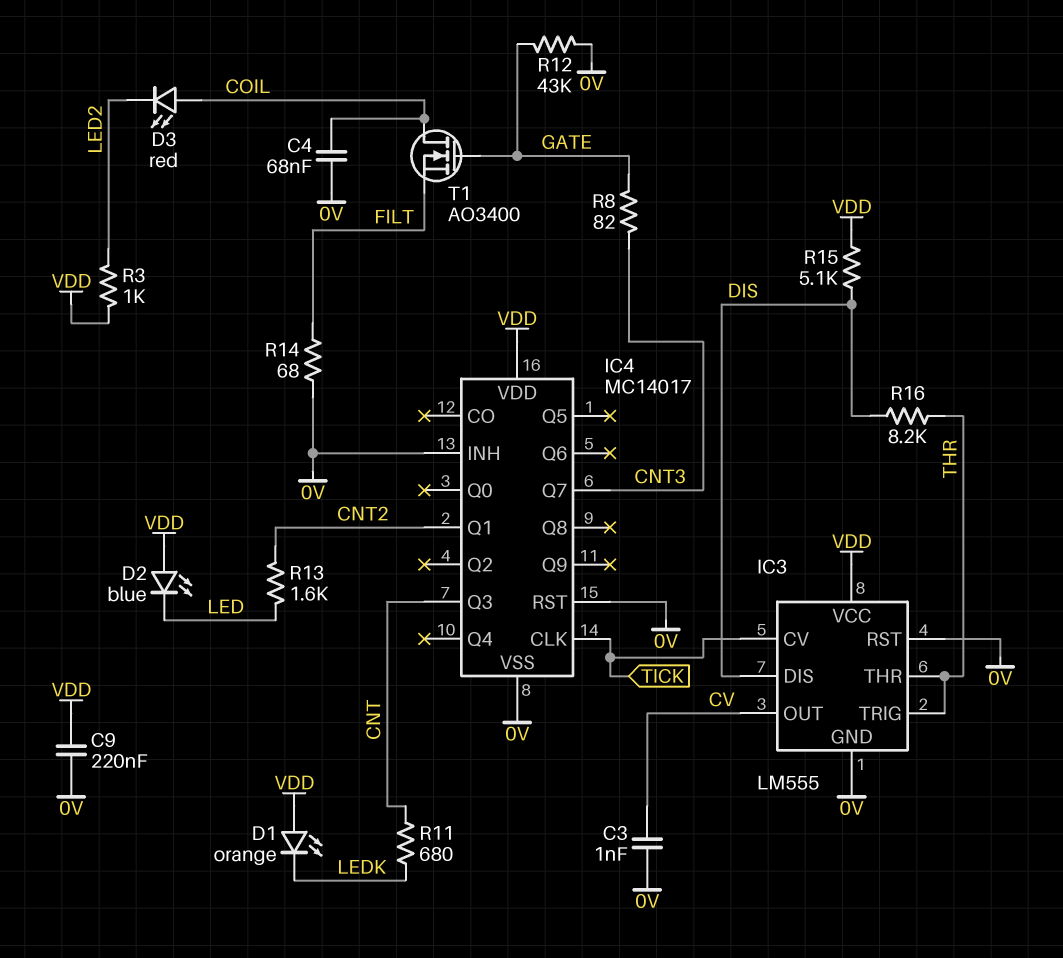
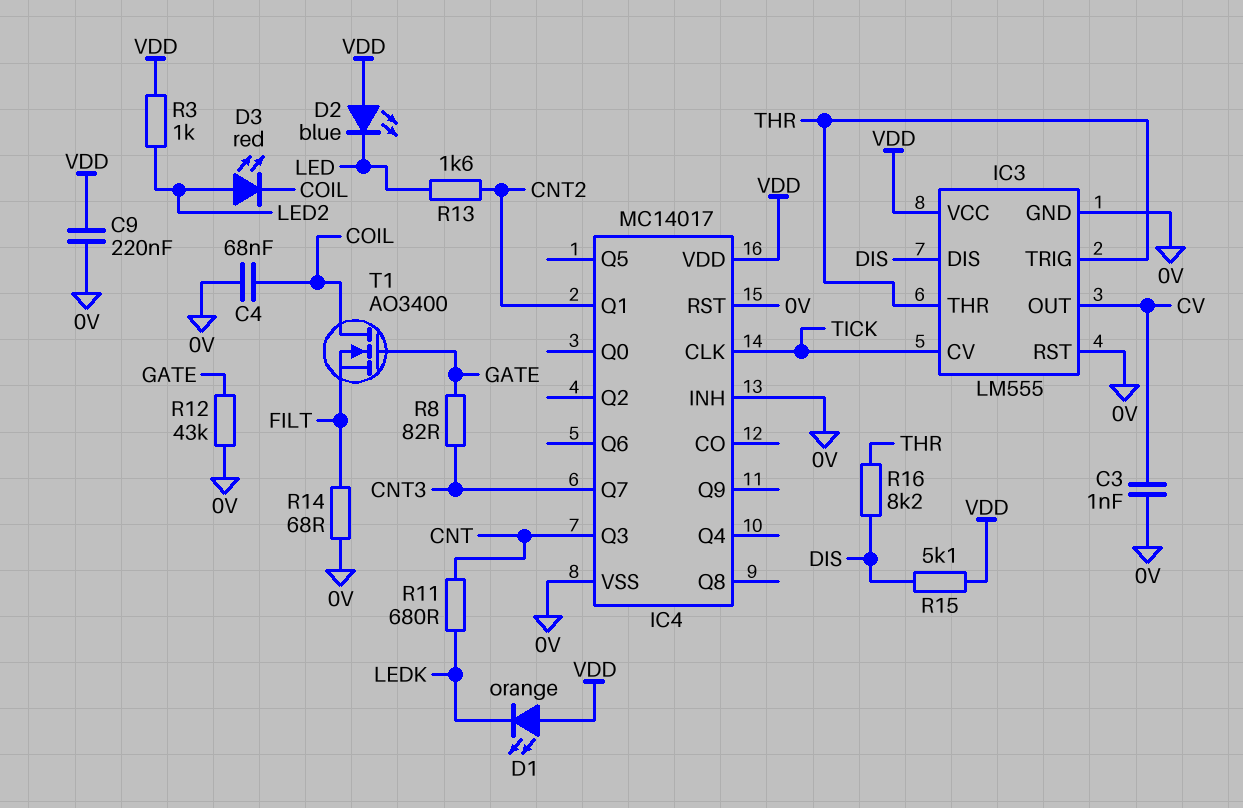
D3: LED red (A COIL, K LED2) -> LED red (A LED2, K COIL)

